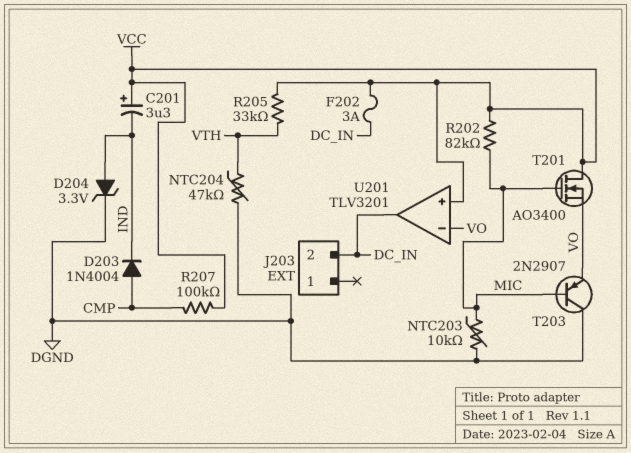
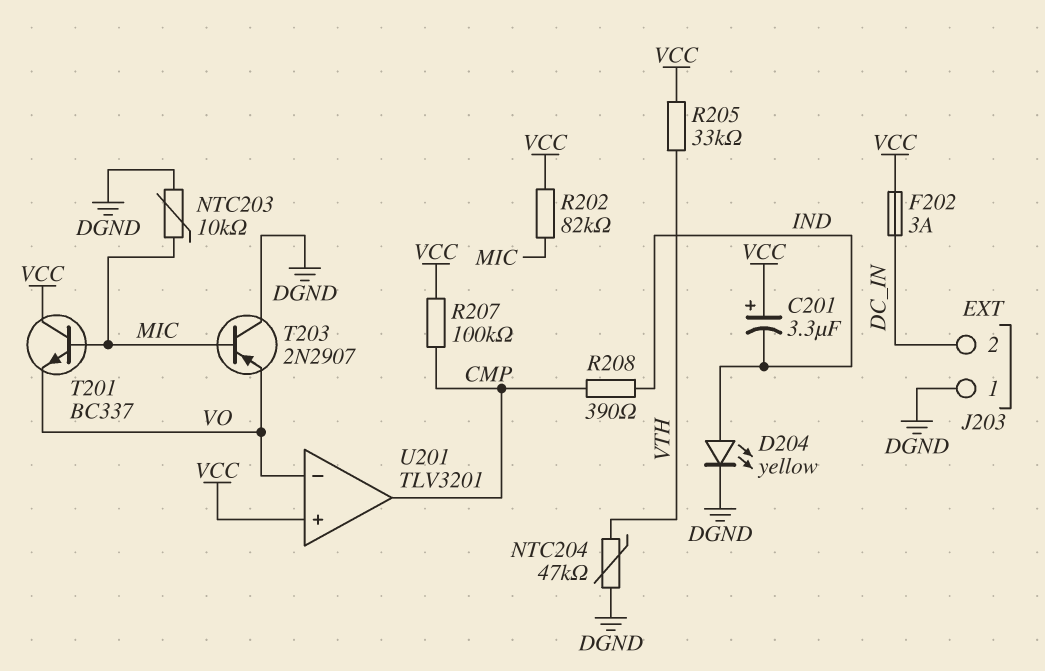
D203: diode 1N4004 (A CMP, K IND) -> none
D204: zener 3.3V (A IND, K DGND) -> LED yellow (A IND, K DGND)
J203 pin 1: none -> DGND
R208: none -> 390 (CMP, IND)
T201: NMOS AO3400 (G MIC, D VCC, S VO) -> NPN BC337 (B MIC, C VCC, E VO)
U201 pin out: DC_IN -> CMP

